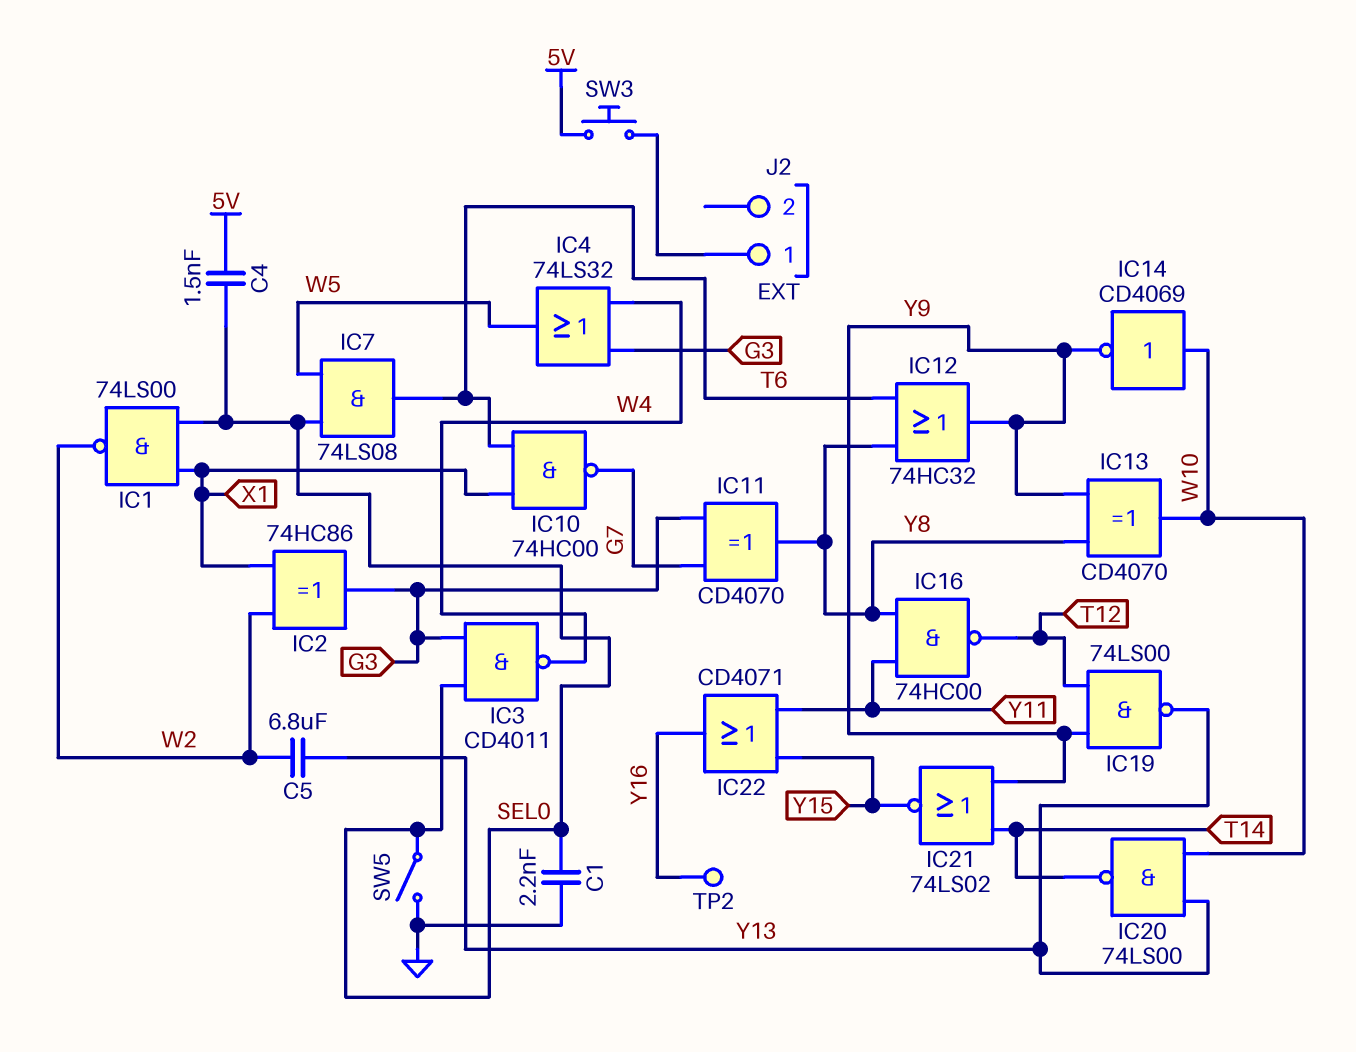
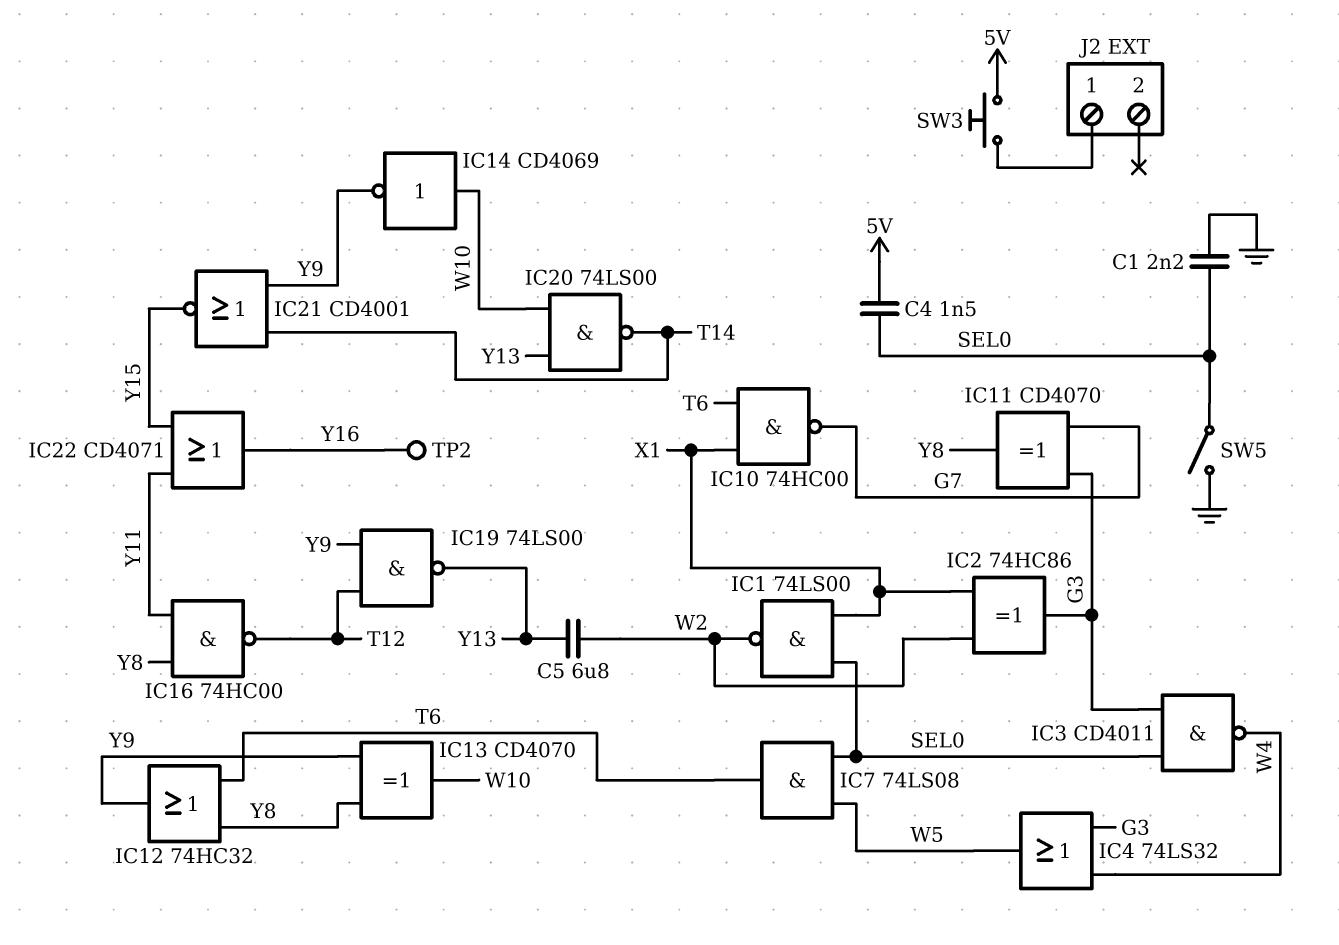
IC21: NOR 74LS02 (in T14, in Y9, out Y15) -> NOR CD4001 (in T14, in Y9, out Y15)

